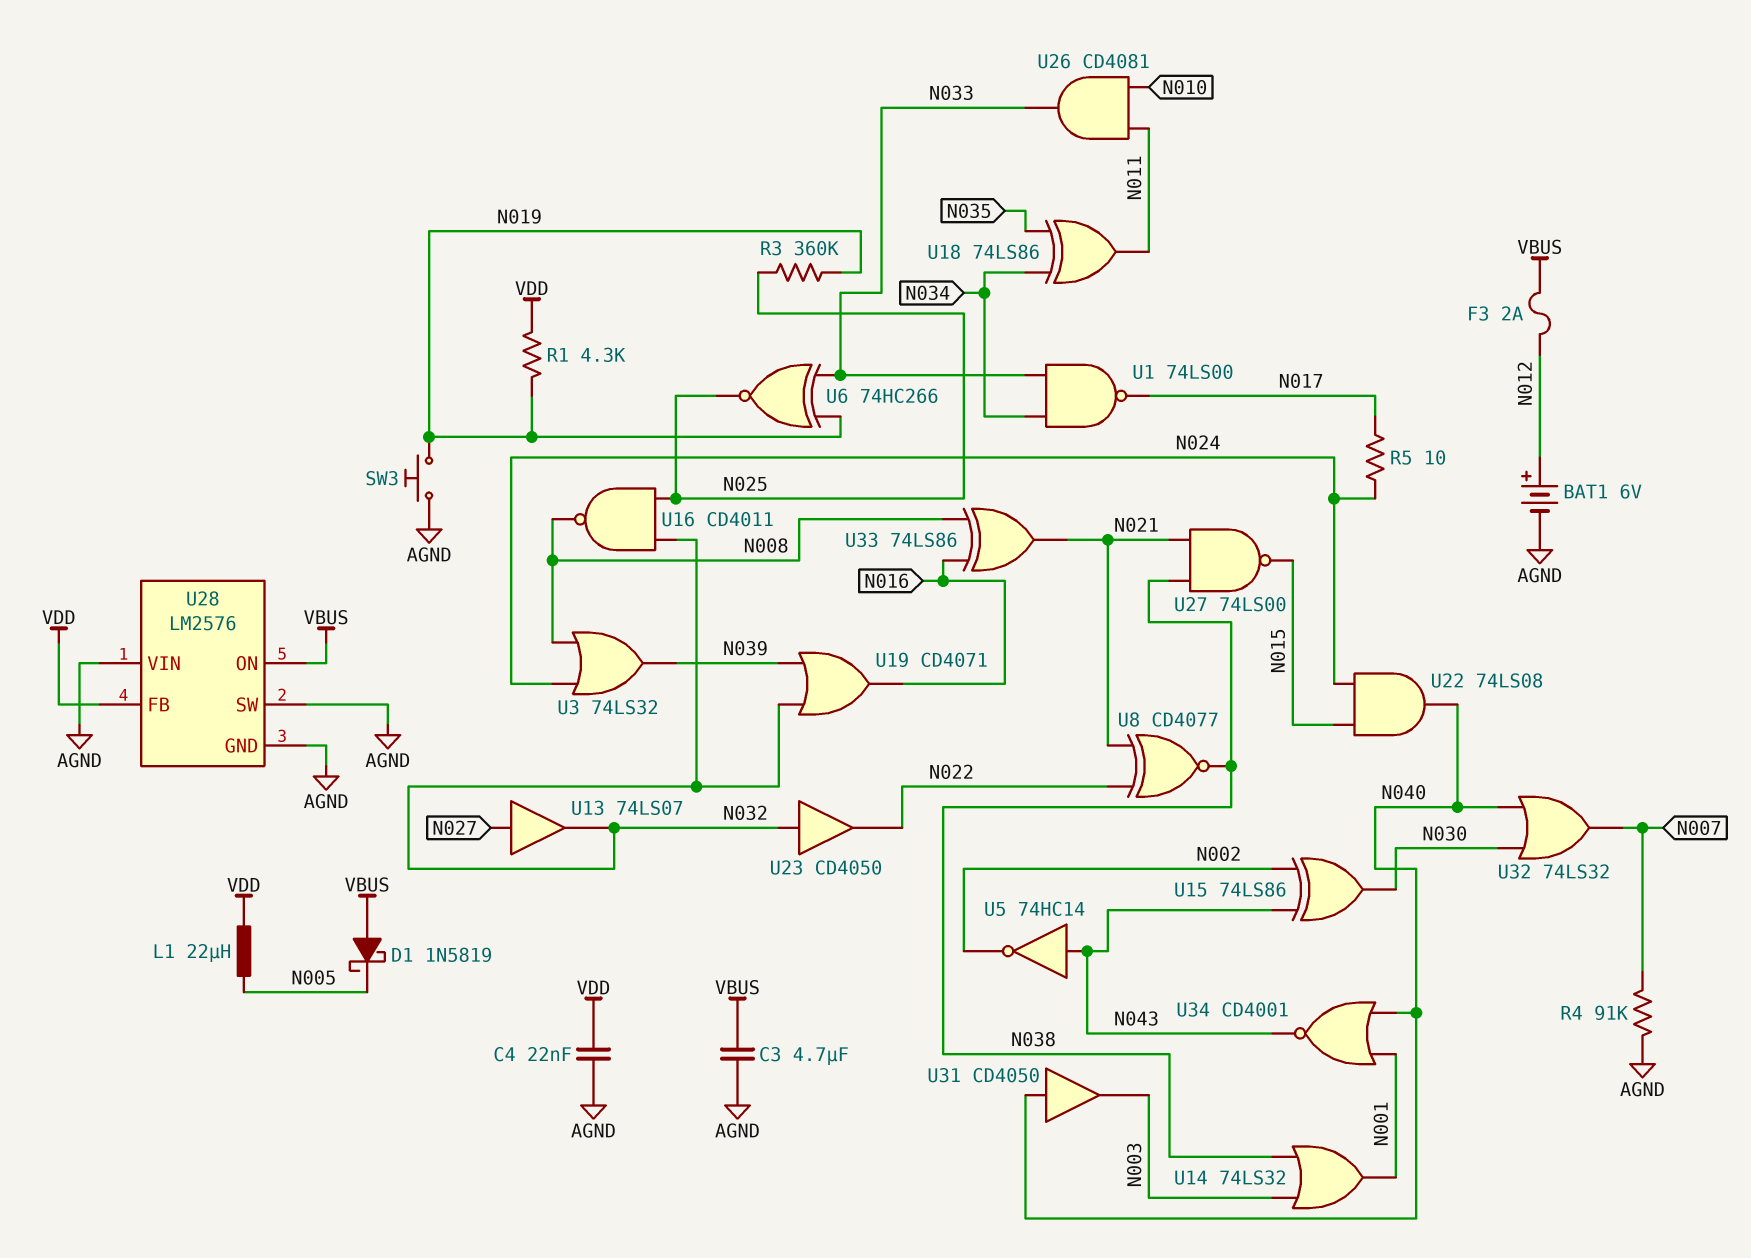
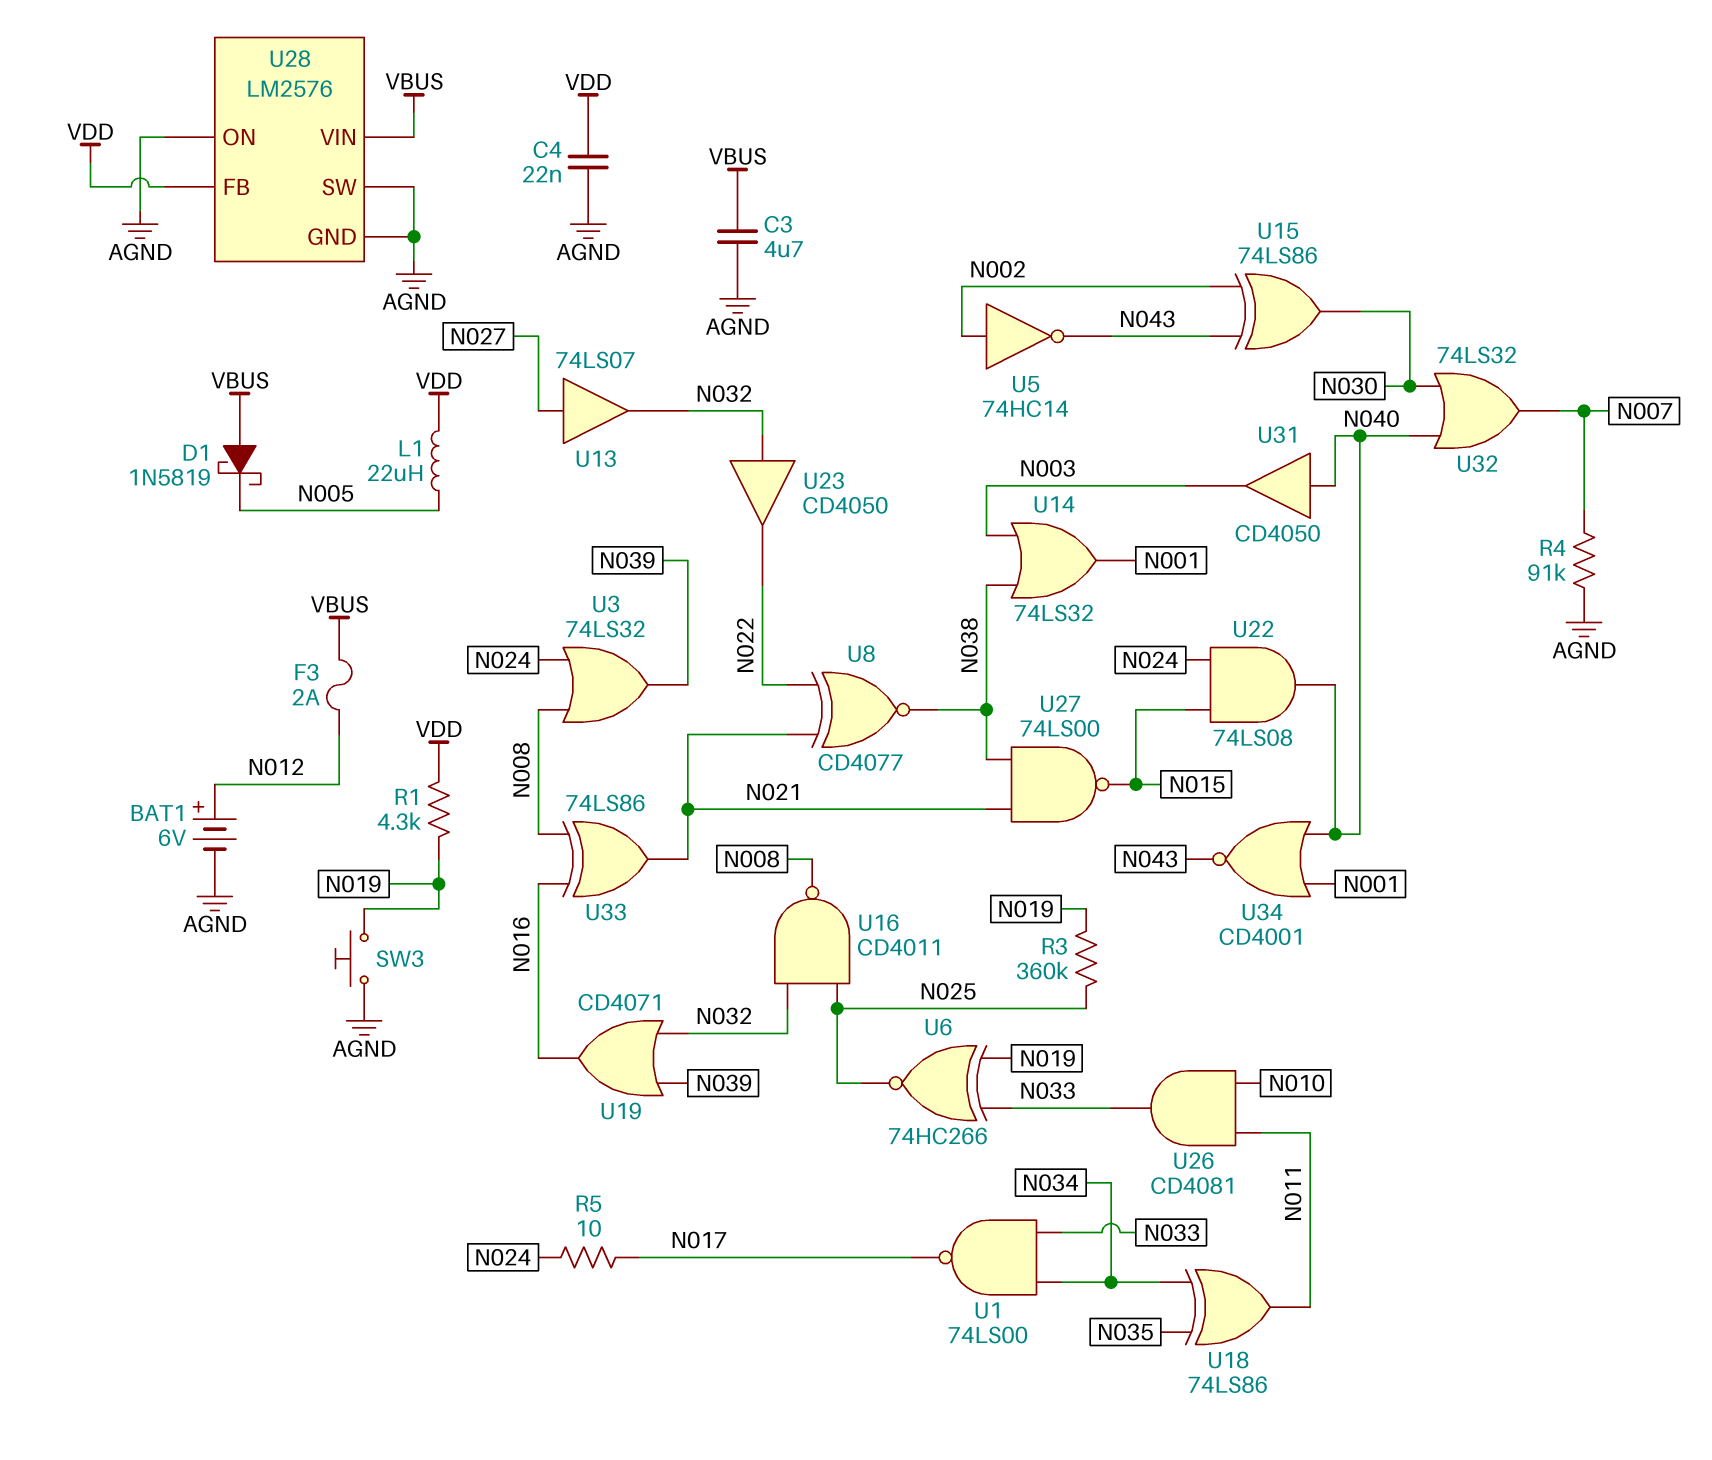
U5: NOT 74HC14 (in N043, out N002) -> NOT 74HC14 (in N002, out N043)
U28 pin ON: VBUS -> AGND
U28 pin VIN: AGND -> VBUS

